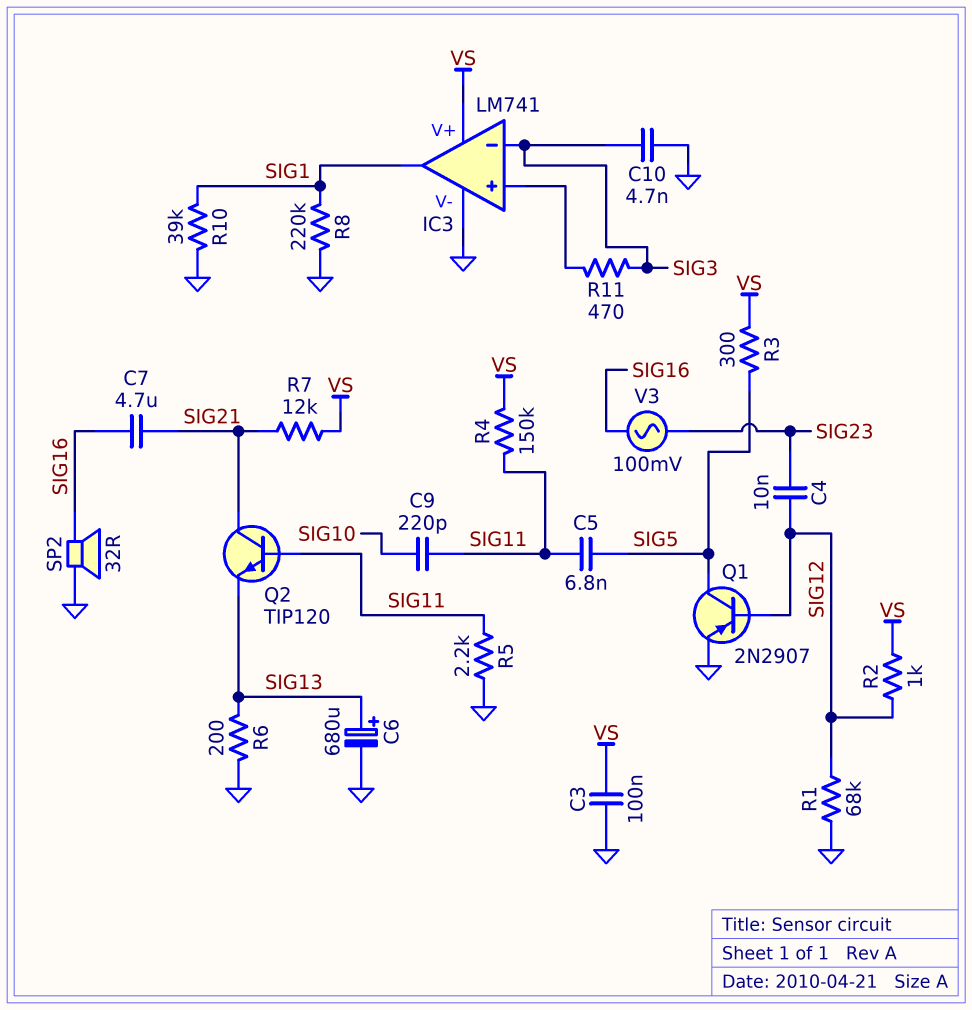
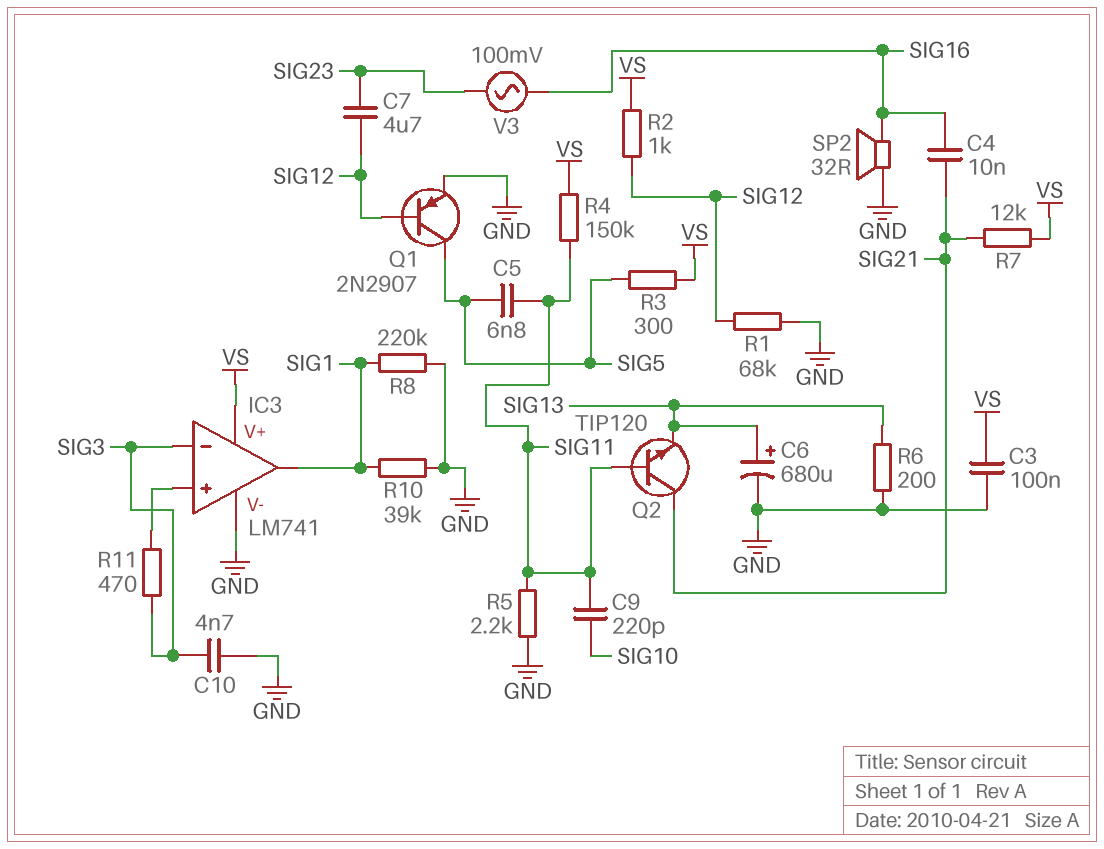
C4: 10nF (SIG12, SIG23) -> 10nF (SIG16, SIG21)
C7: 4.7uF (SIG16, SIG21) -> 4.7uF (SIG12, SIG23)

